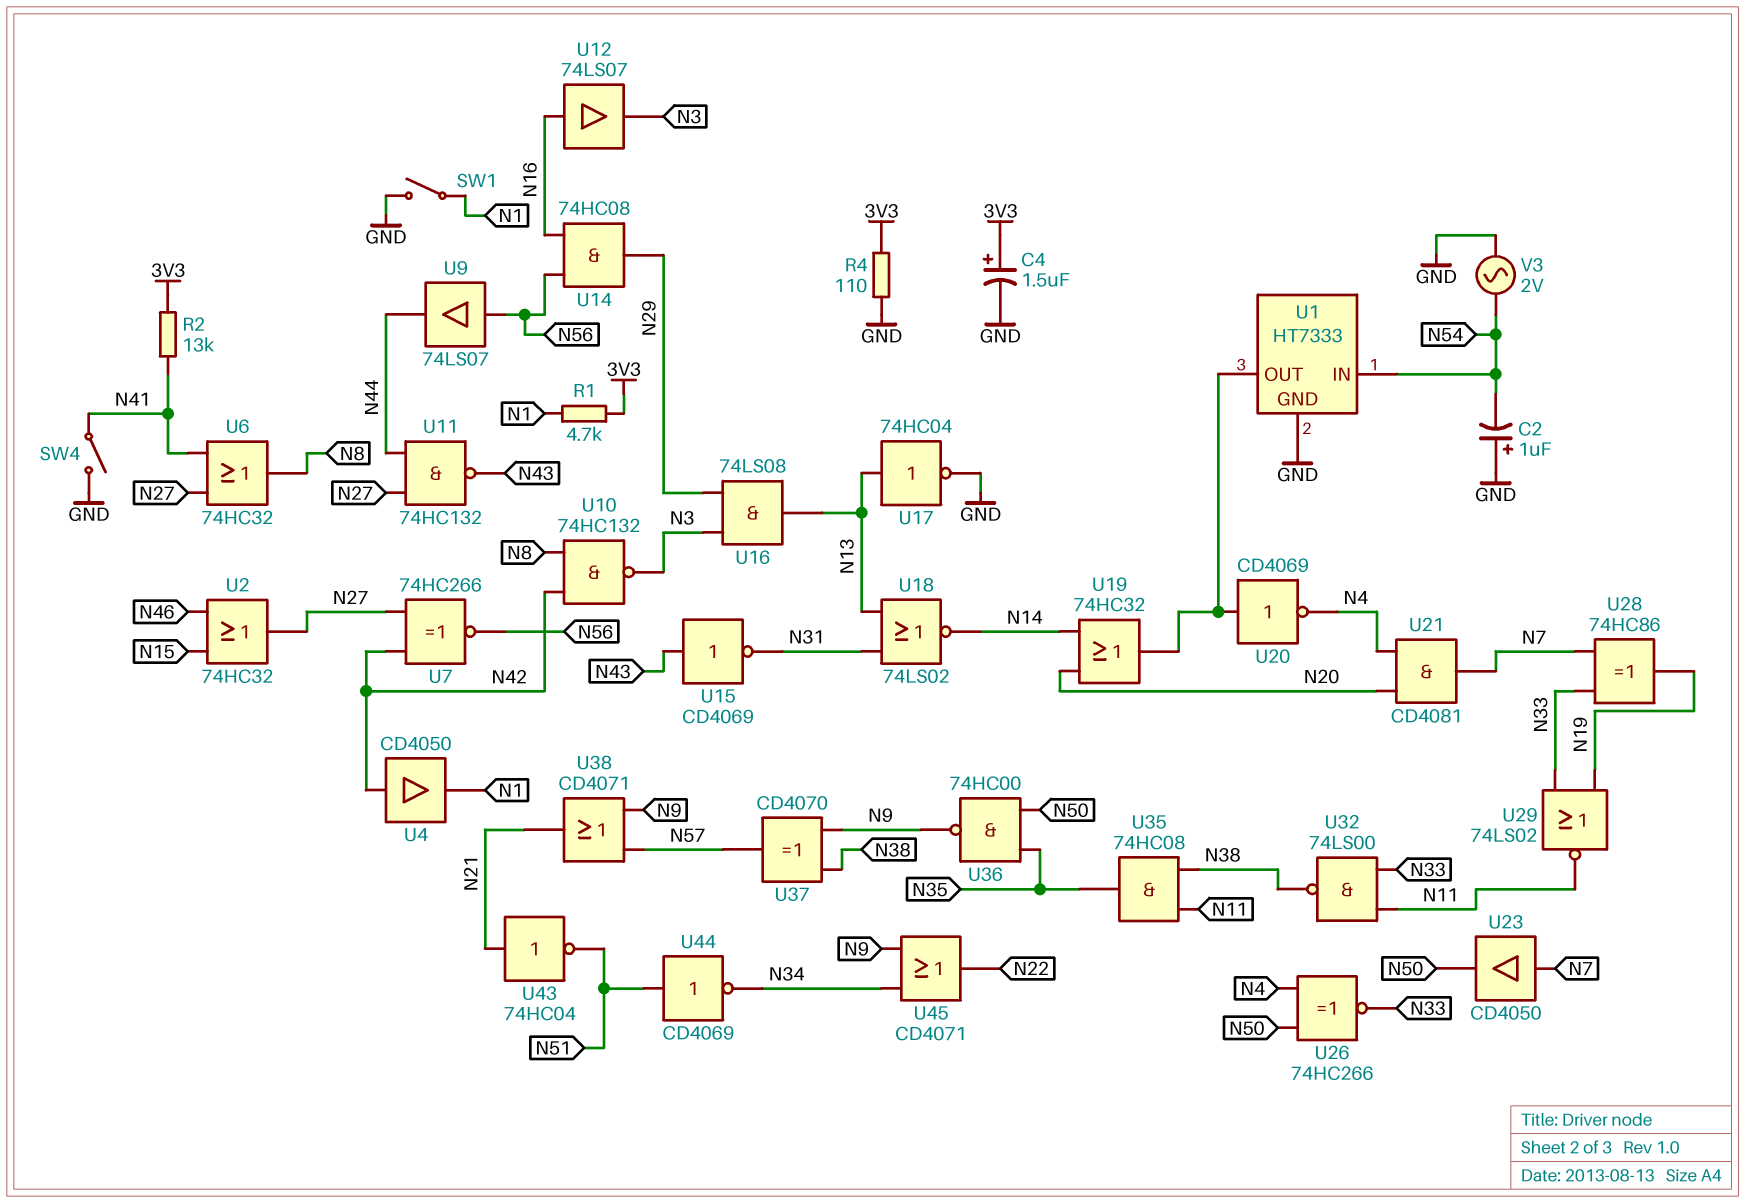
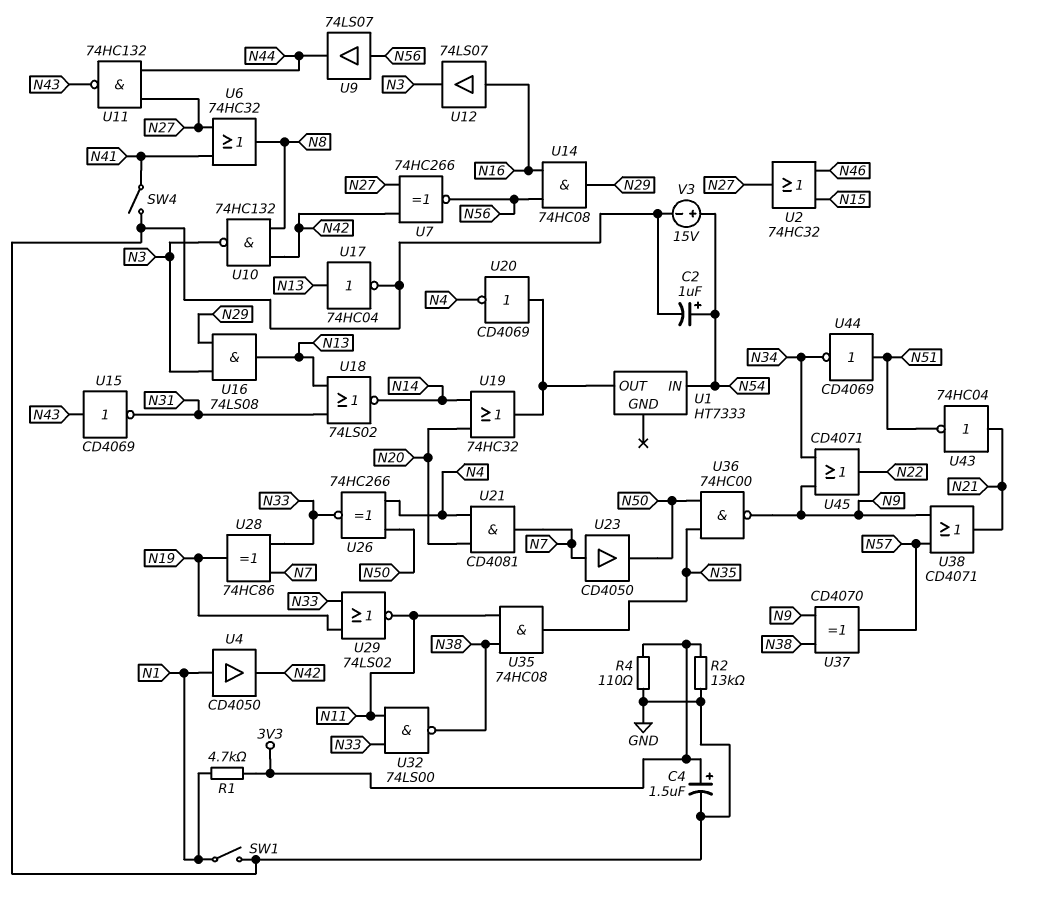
C2: 1uF (plus GND, minus N54) -> 1uF (plus N54, minus GND)
R2: 13k (3V3, N41) -> 13k (3V3, GND)
U1 pin GND: GND -> none
U4: buffer CD4050 (in N42, out N1) -> buffer CD4050 (in N1, out N42)
V3: AC 2V (GND, N54) -> 15V (plus N54, minus GND)

